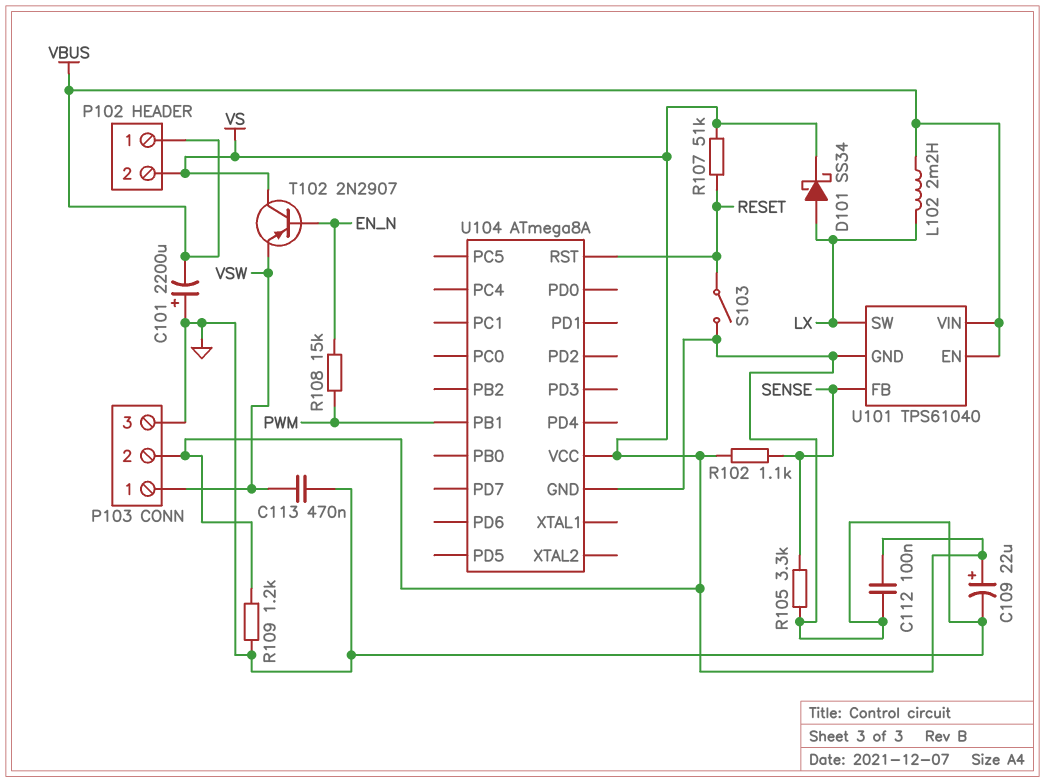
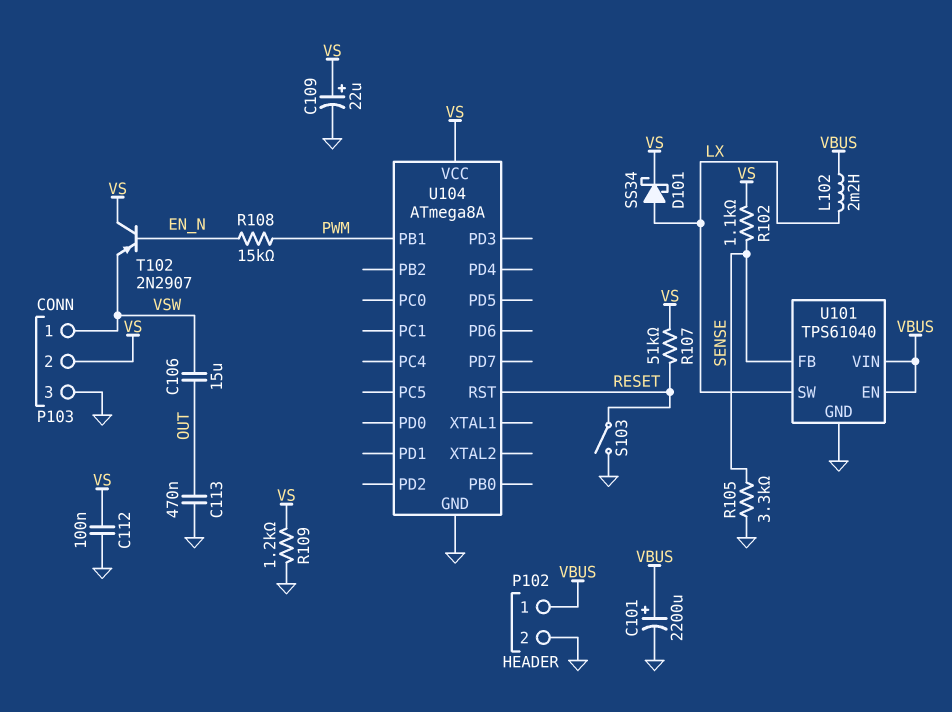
C101: 2200uF (plus GND, minus VBUS) -> 2200uF (plus VBUS, minus GND)
C106: none -> 15uF (OUT, VSW)
C113: 470nF (GND, VSW) -> 470nF (GND, OUT)
P102 pin 2: VS -> GND

